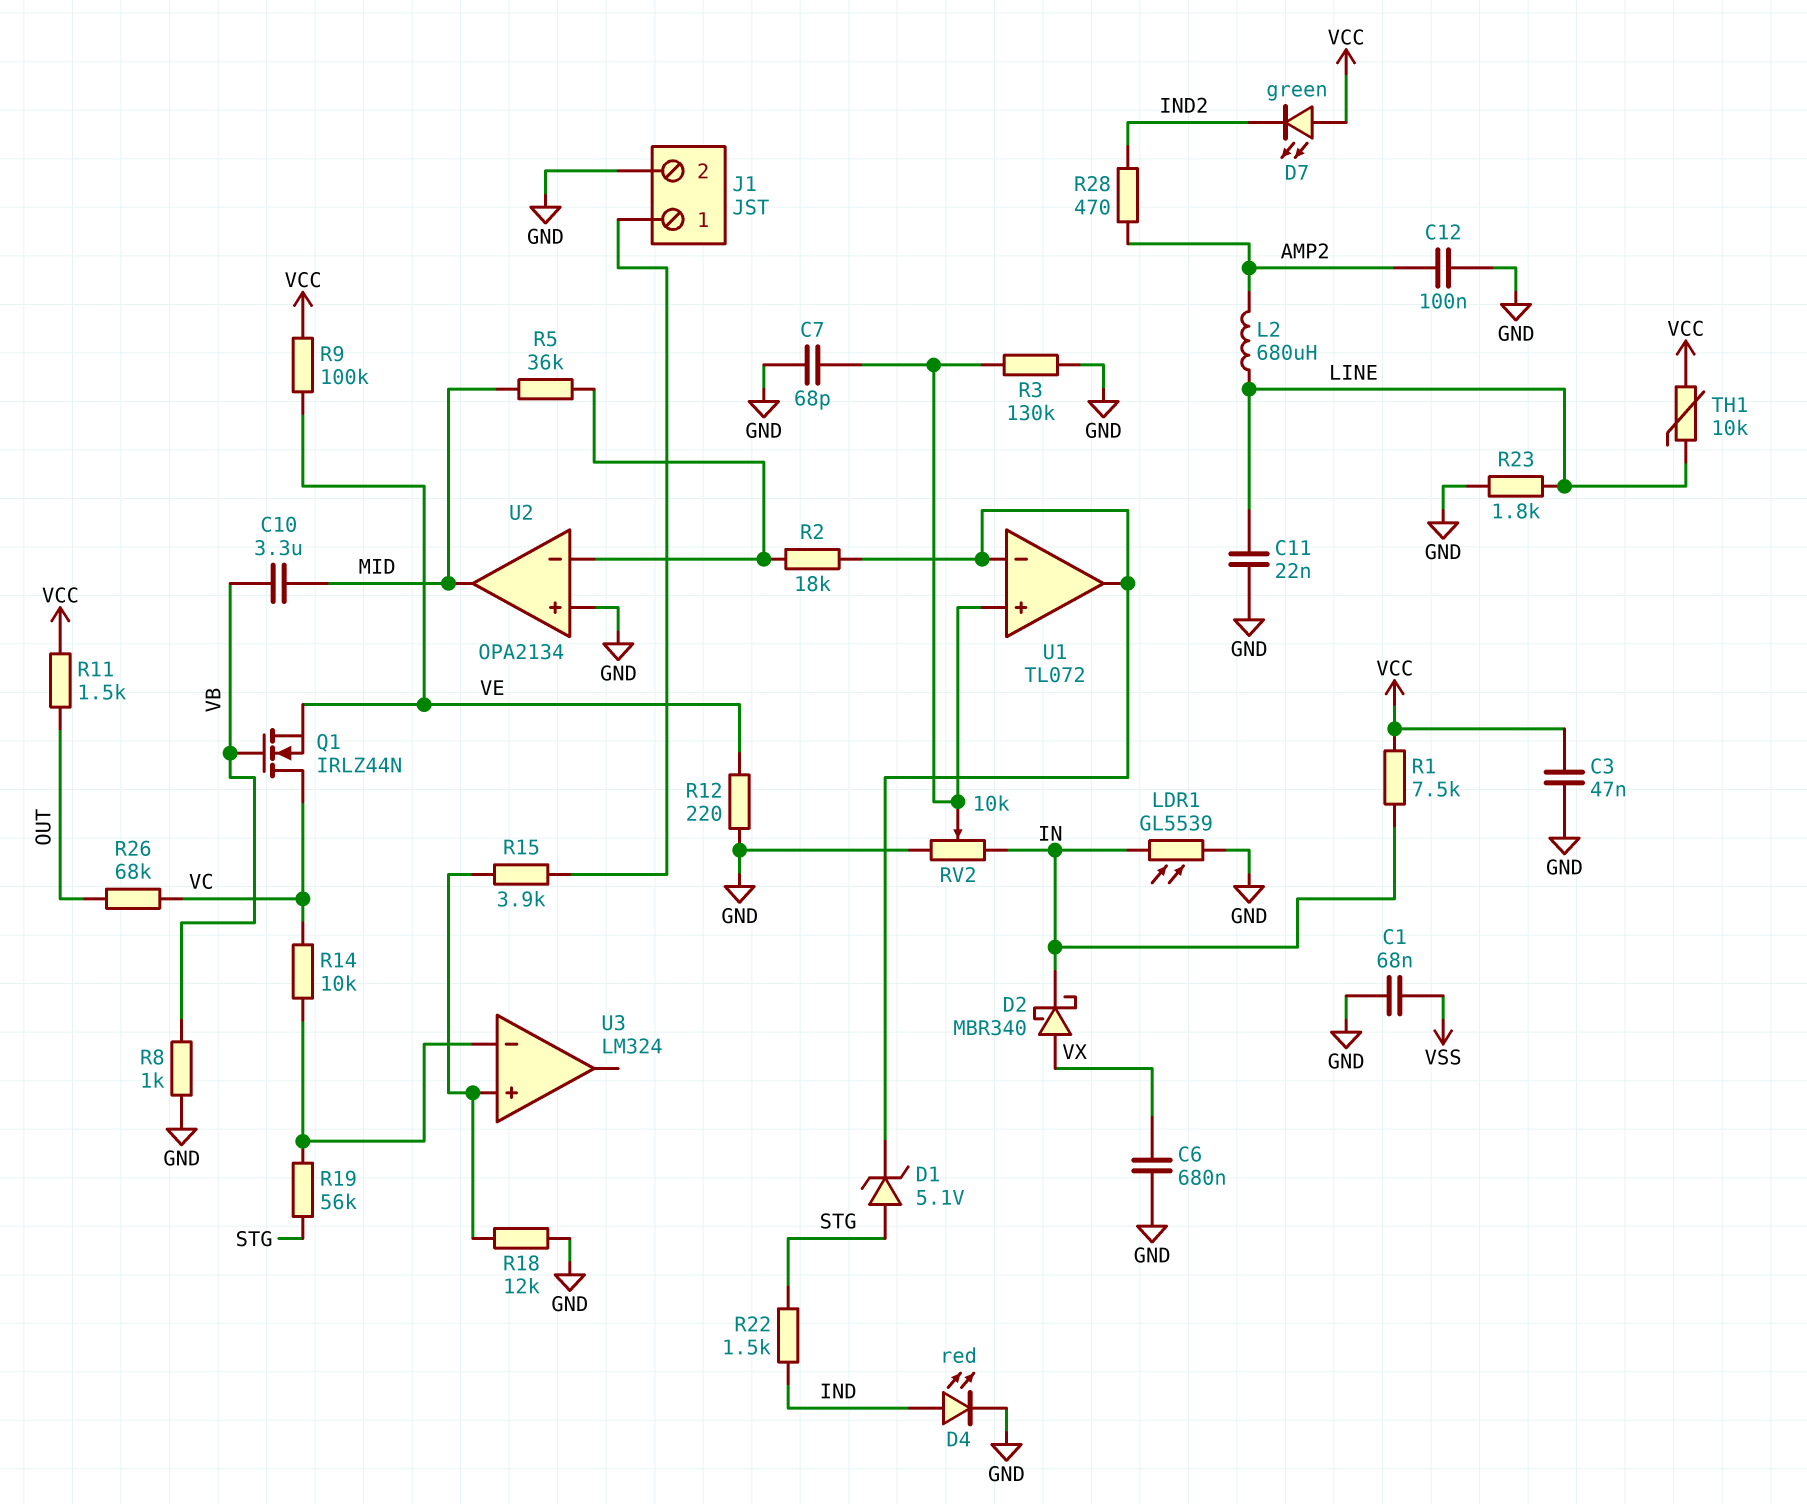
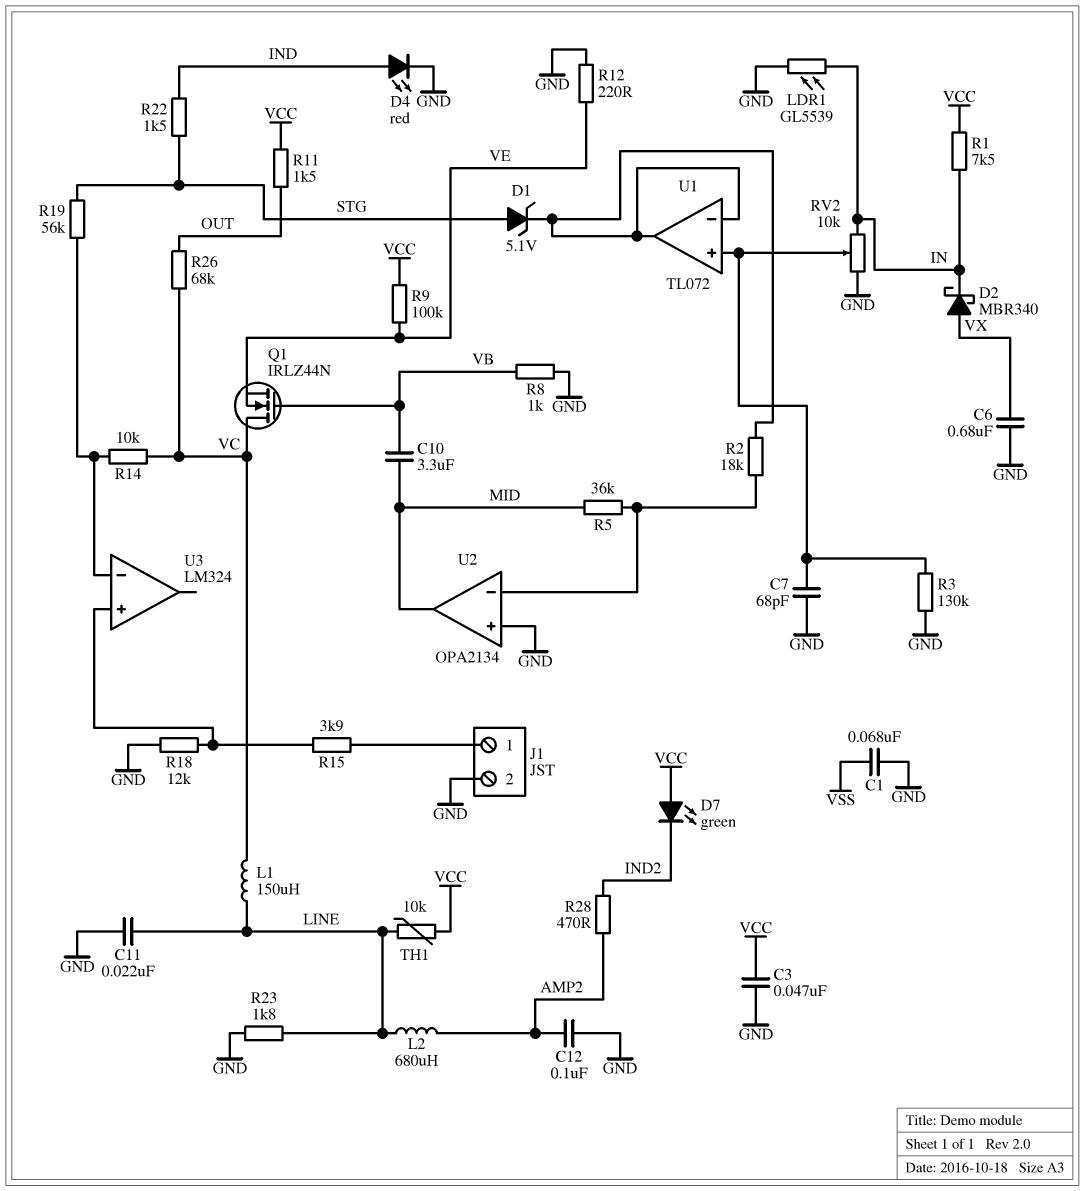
L1: none -> 150uH (LINE, VC)

